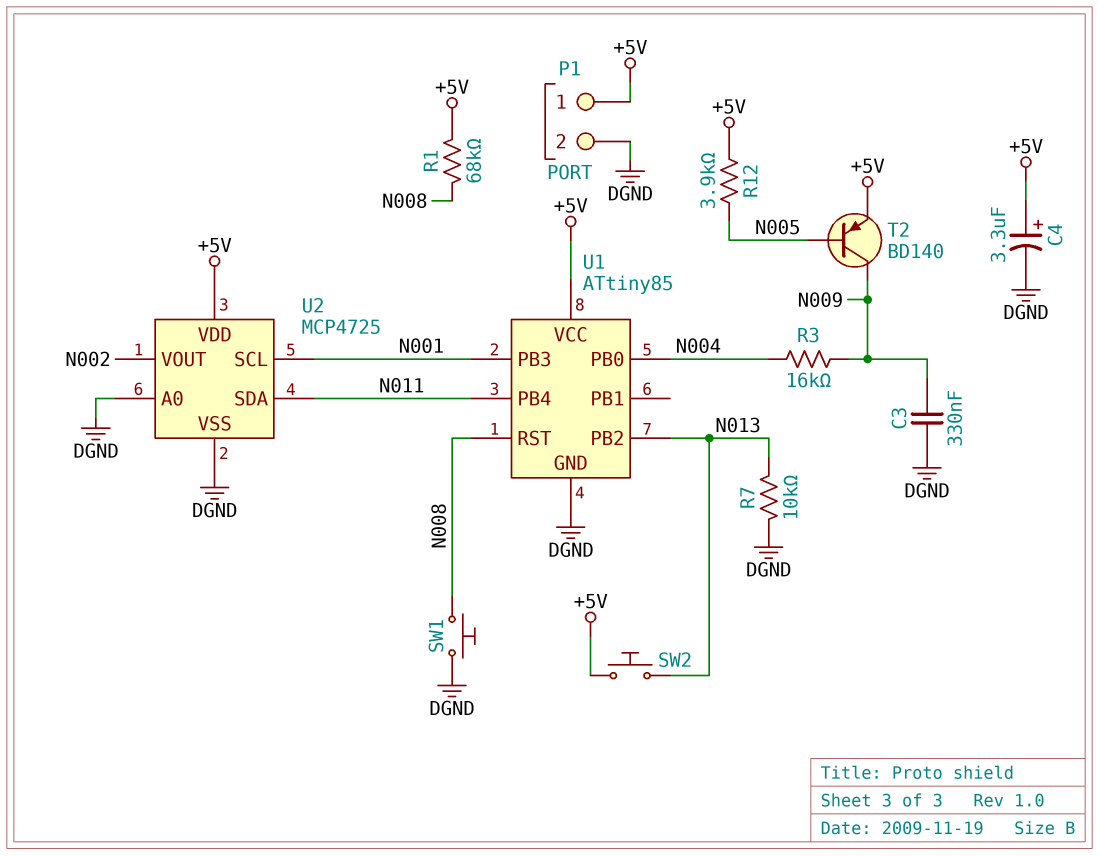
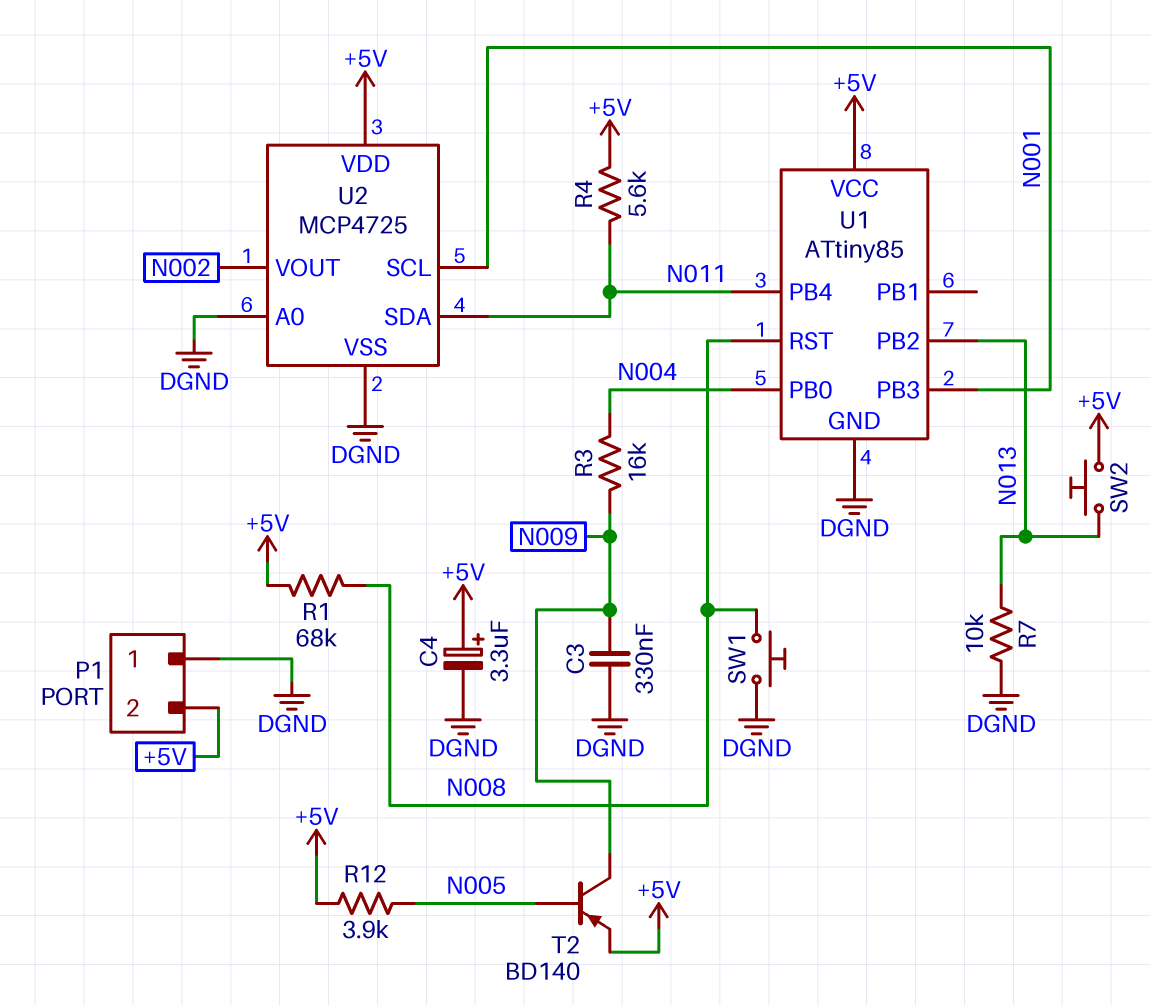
P1 pin 1: +5V -> DGND
P1 pin 2: DGND -> +5V
R4: none -> 5.6k (+5V, N011)

